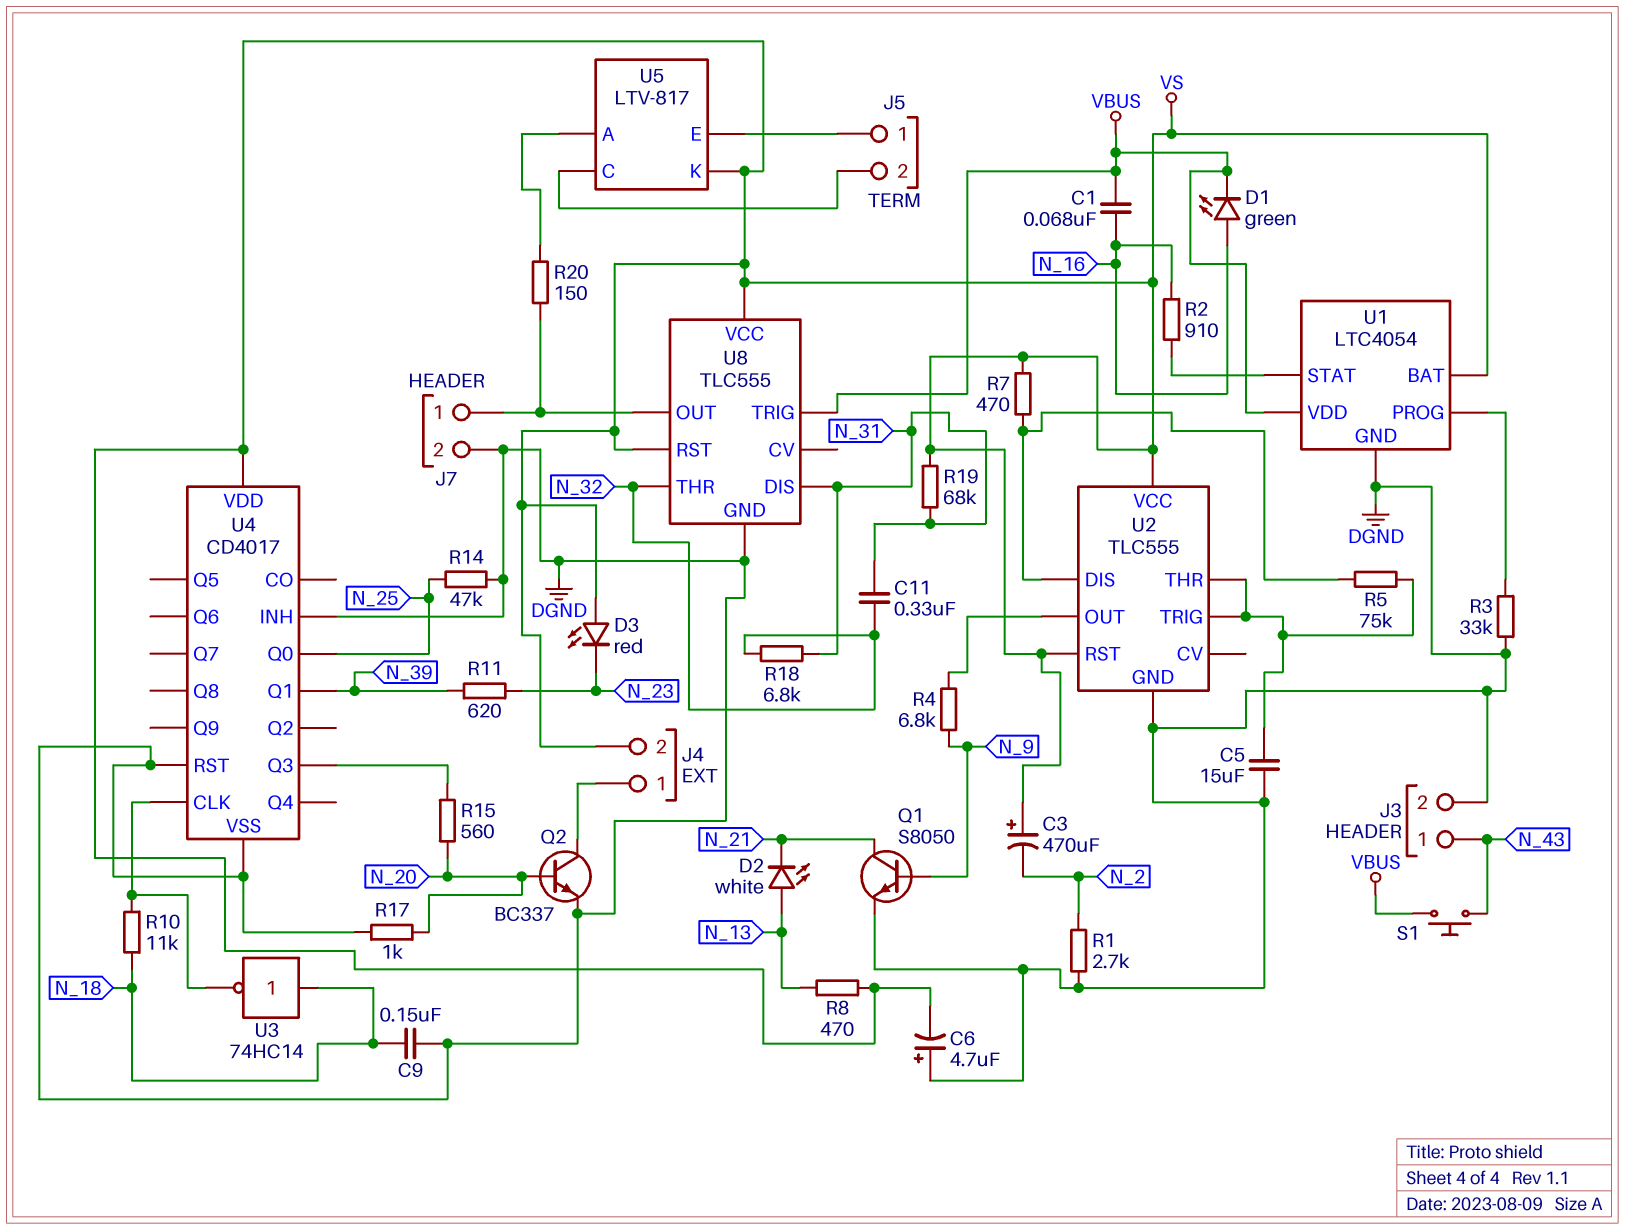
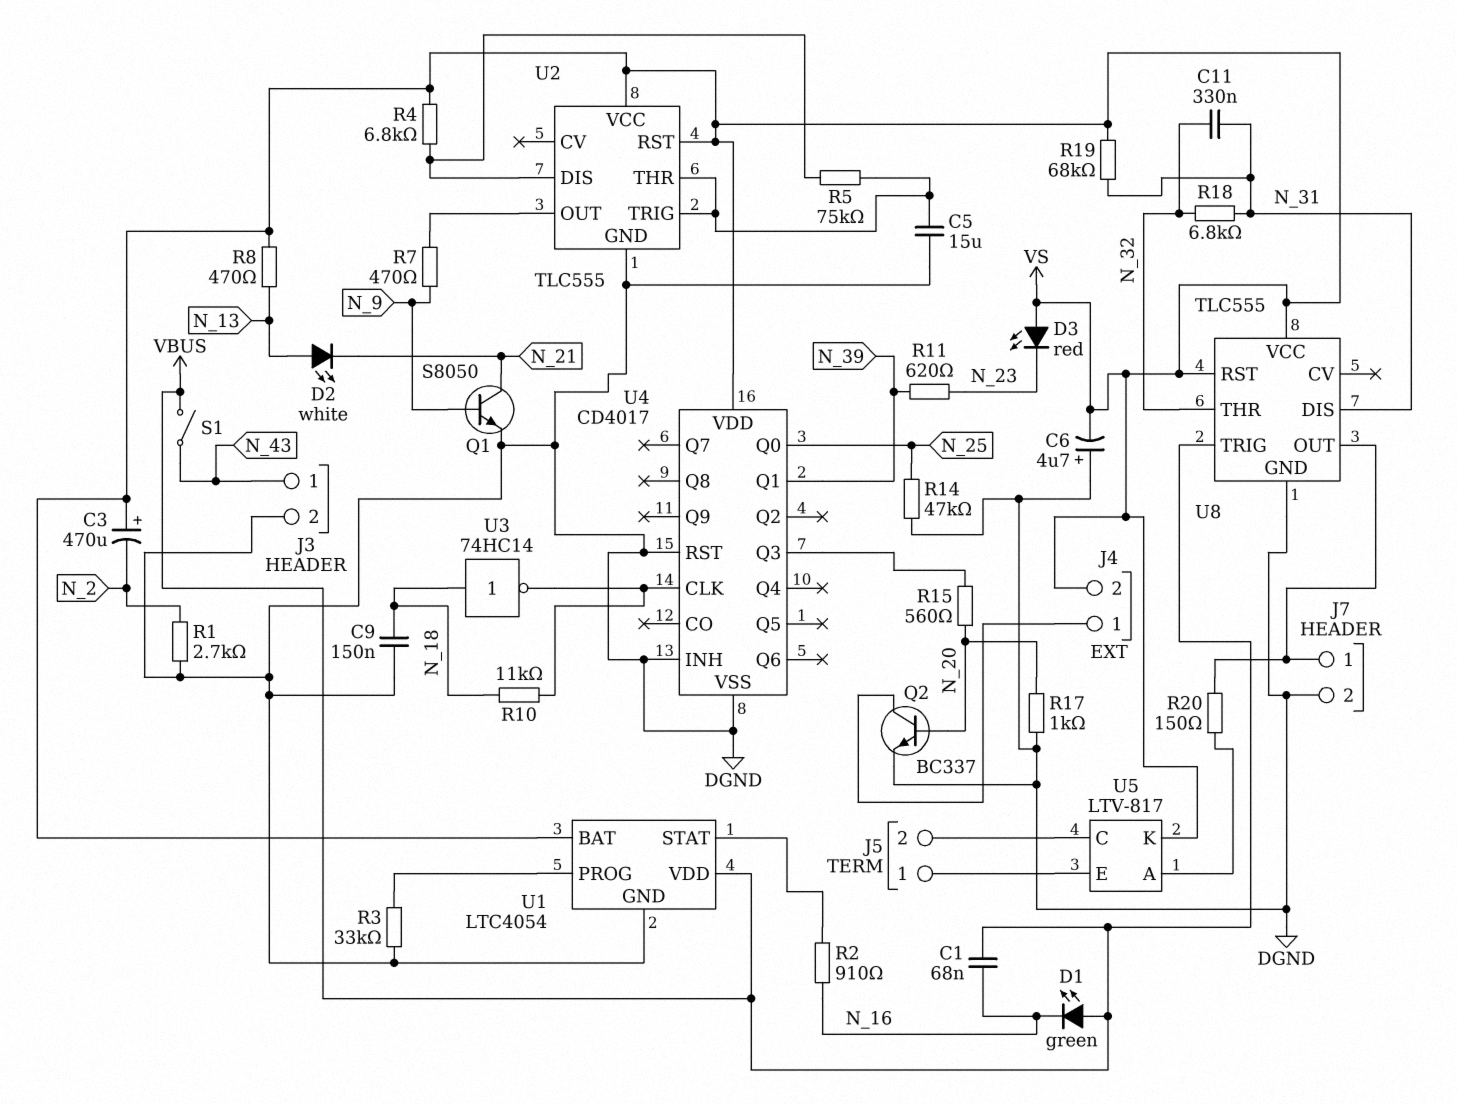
D1: LED green (A N_16, K VBUS) -> LED green (A VBUS, K N_16)
R4: 6.8k (N_9, U2/OUT) -> 6.8k (U2/DIS, VS)
R7: 470 (U2/DIS, VS) -> 470 (N_9, U2/OUT)
S1: button (N_43, VBUS) -> switch (N_43, VBUS)

